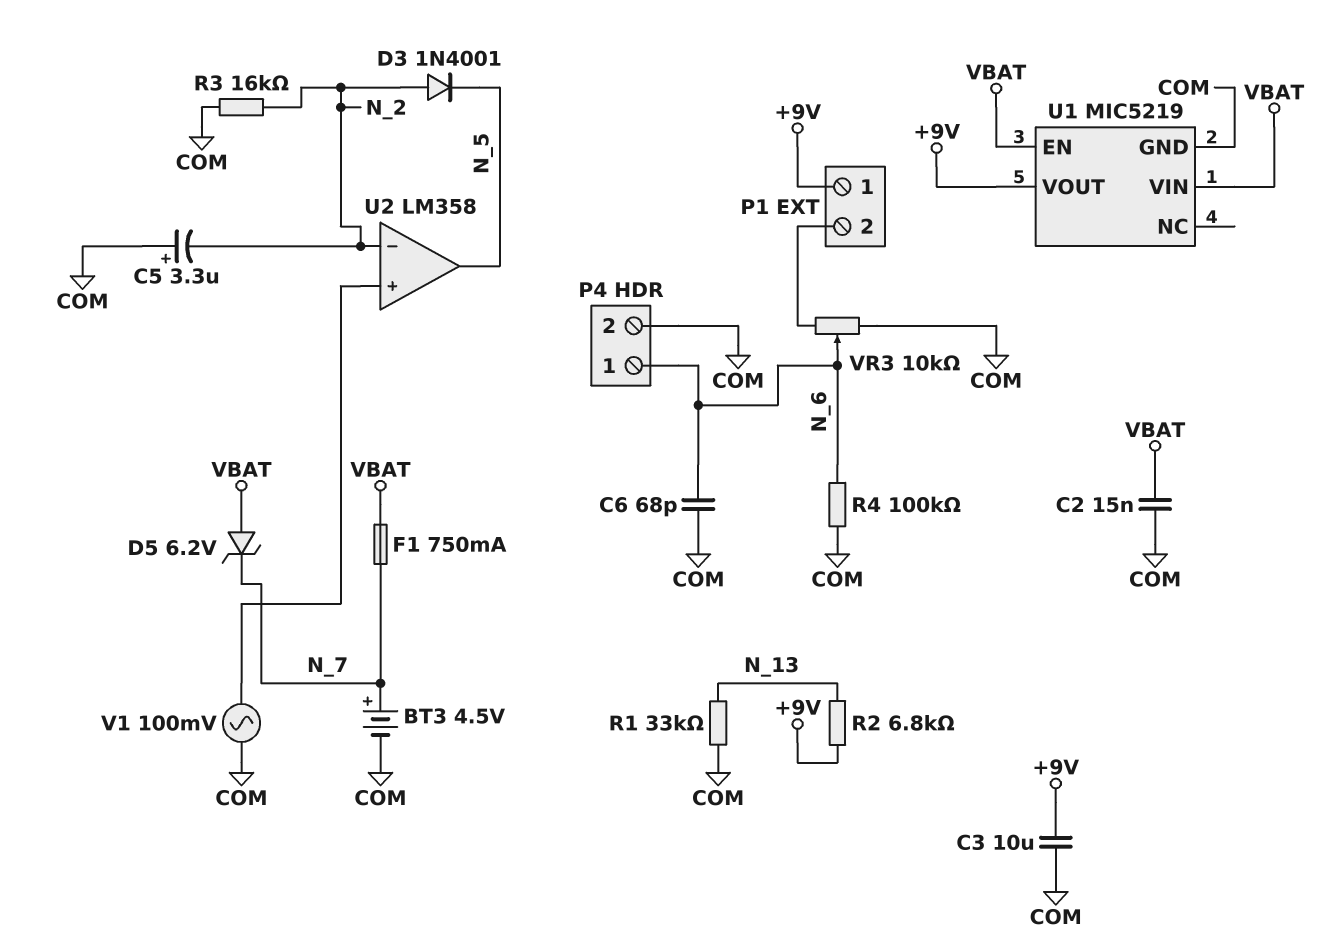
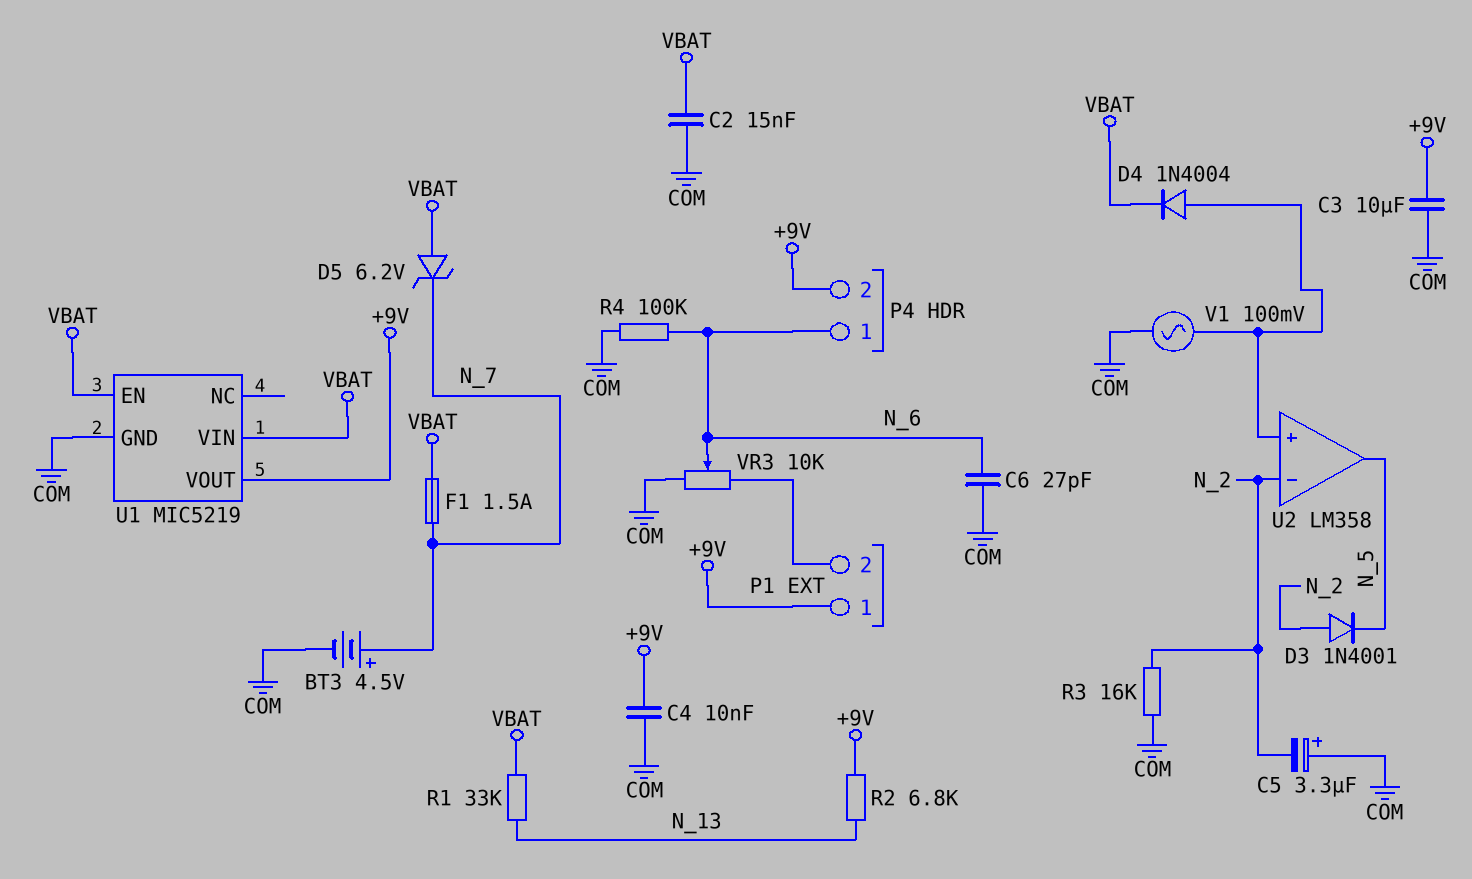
C4: none -> 10nF (+9V, COM)
C6: 68pF (COM, N_6) -> 27pF (COM, N_6)
D4: none -> diode 1N4004 (A U2/in+, K VBAT)
F1: 750mA (N_7, VBAT) -> 1.5A (N_7, VBAT)
P4 pin 2: COM -> +9V
R1: 33k (COM, N_13) -> 33k (N_13, VBAT)

